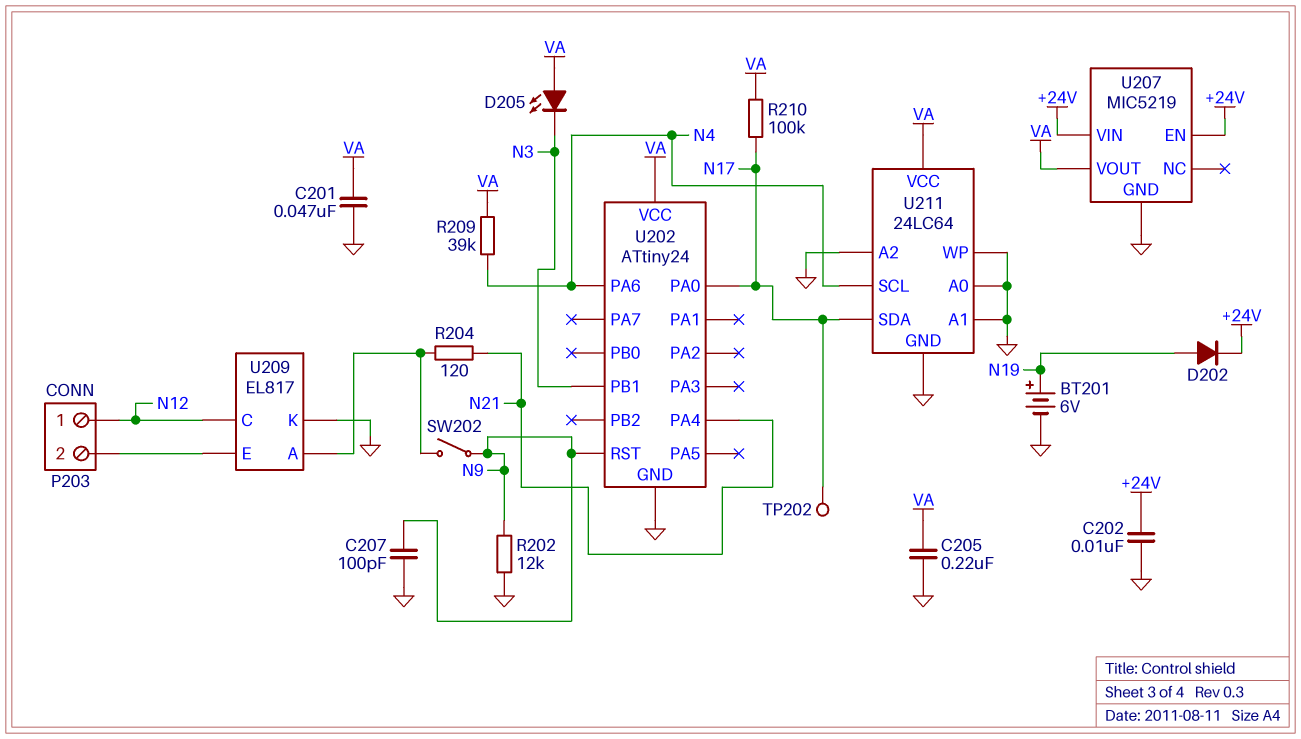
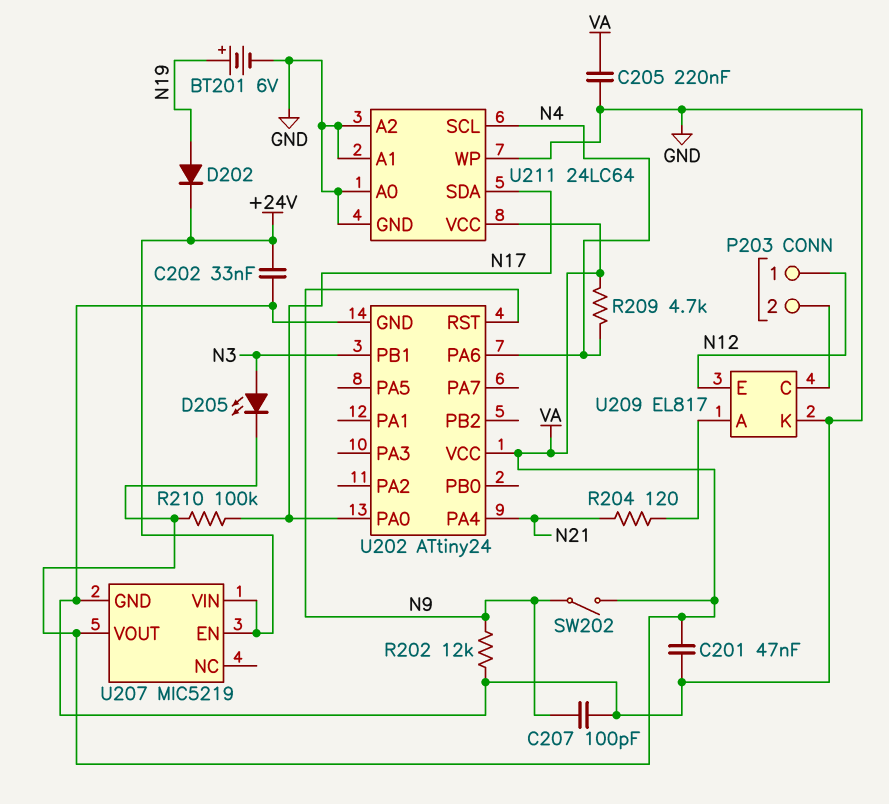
C202: 10nF (+24V, GND) -> 33nF (+24V, GND)
D205: LED (A VA, K N3) -> LED (A N3, K VA)
R209: 39k (N4, VA) -> 4.7k (N4, VA)
SW202: switch (N9, U209/A) -> switch (N9, VA)
TP202: test point (N17) -> none
U209 pin C: N12 -> P203/2
U209 pin E: P203/2 -> N12

